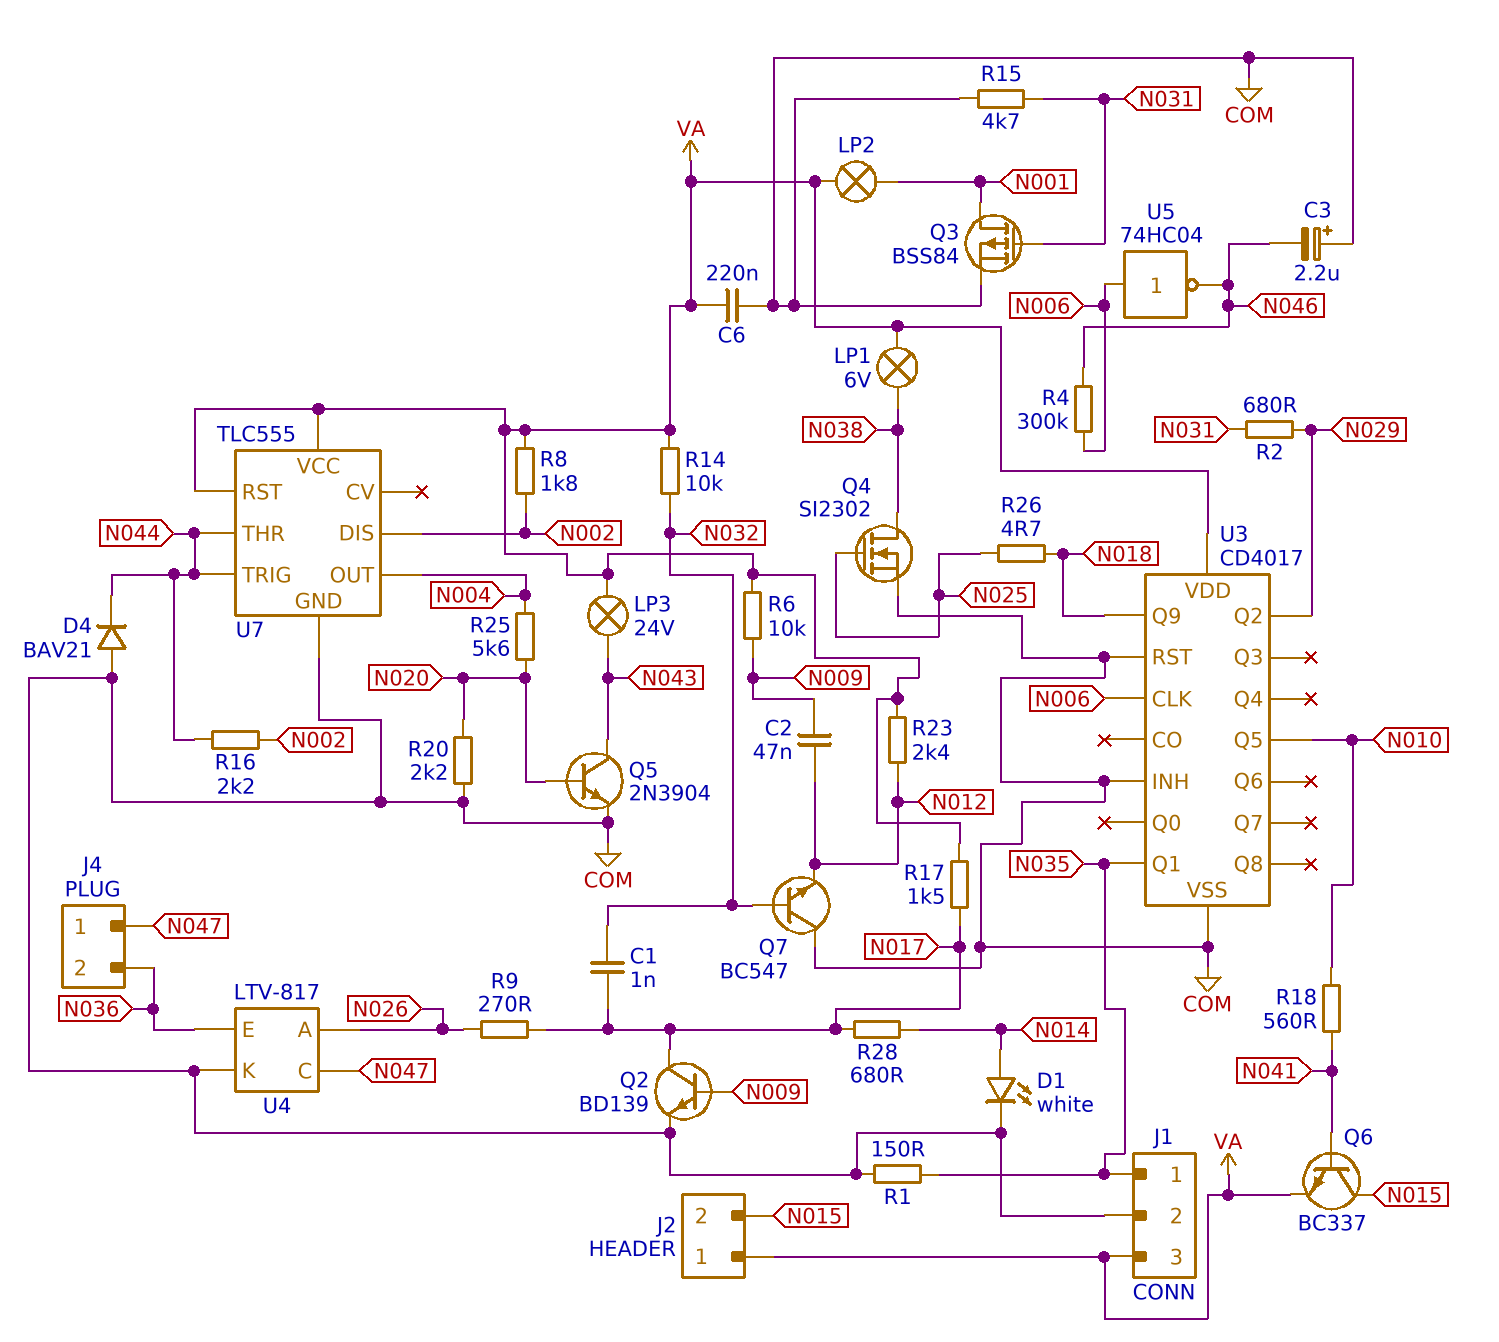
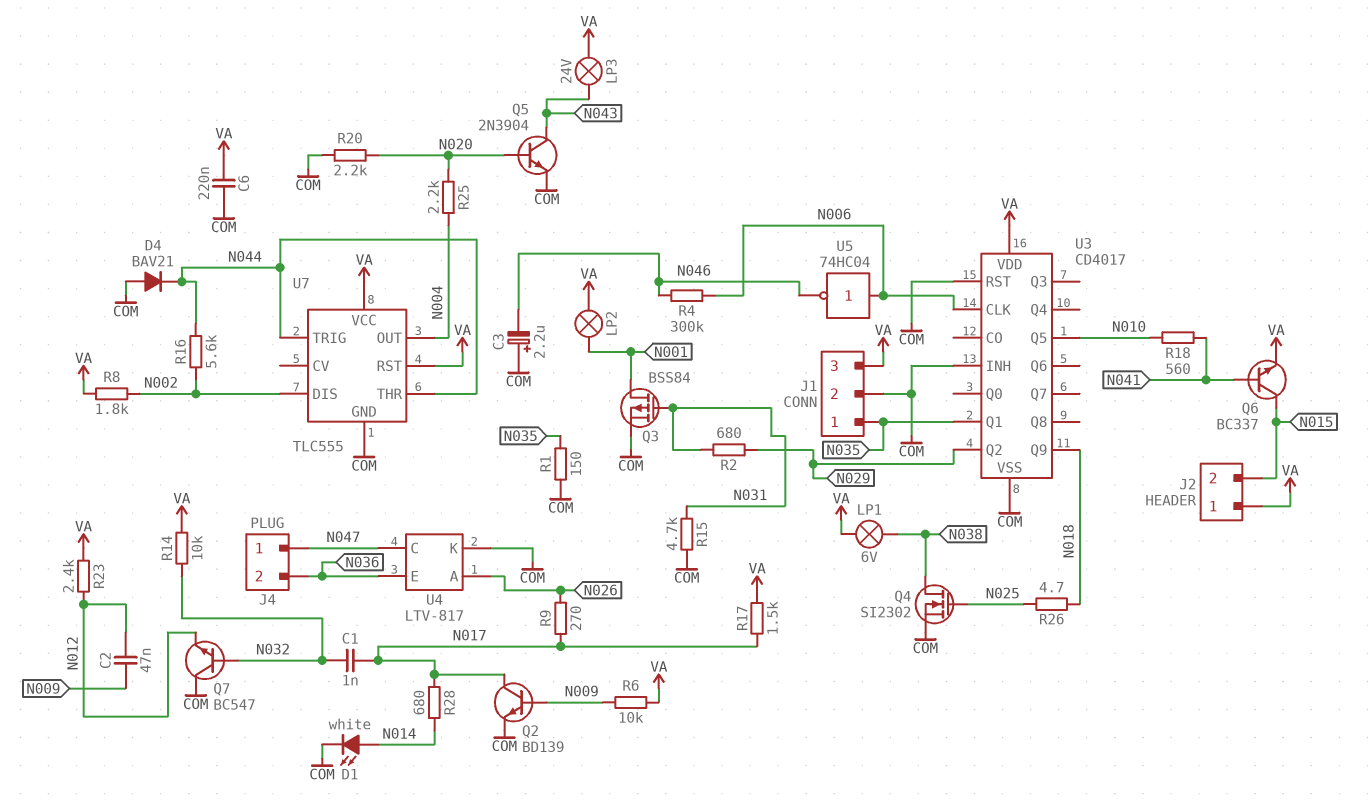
R16: 2.2k (N002, N044) -> 5.6k (N002, N044)
R25: 5.6k (N004, N020) -> 2.2k (N004, N020)

